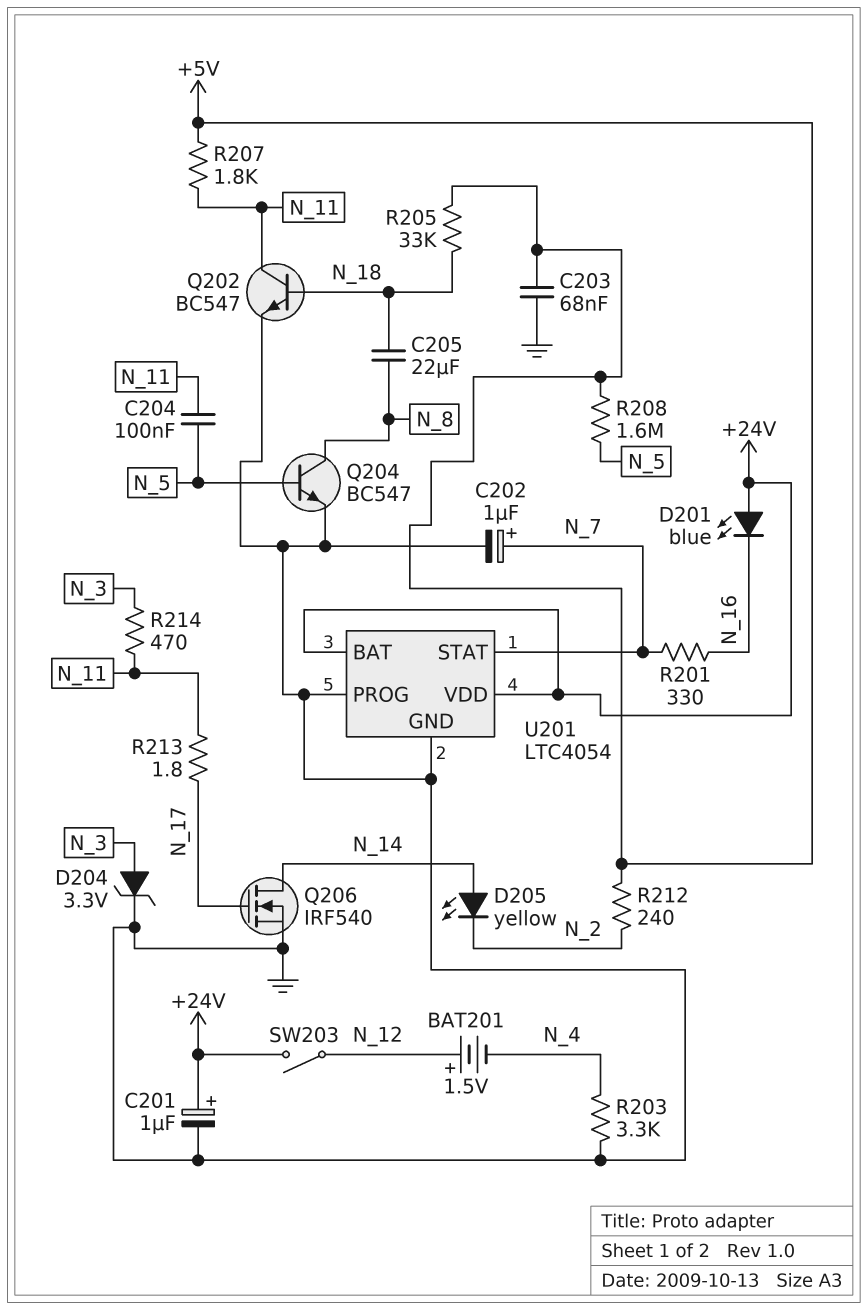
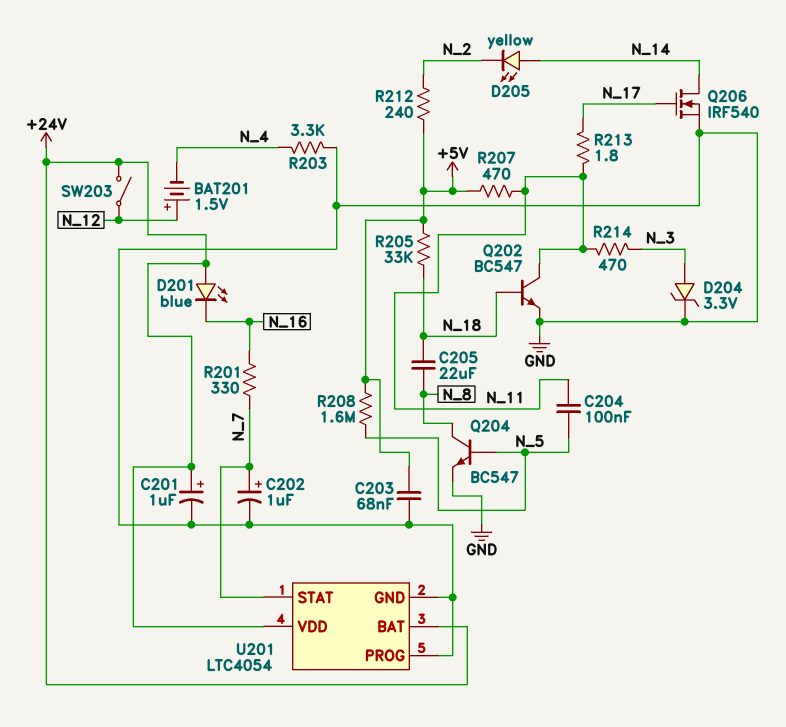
R207: 1.8k (+5V, N_11) -> 470 (+5V, N_11)

